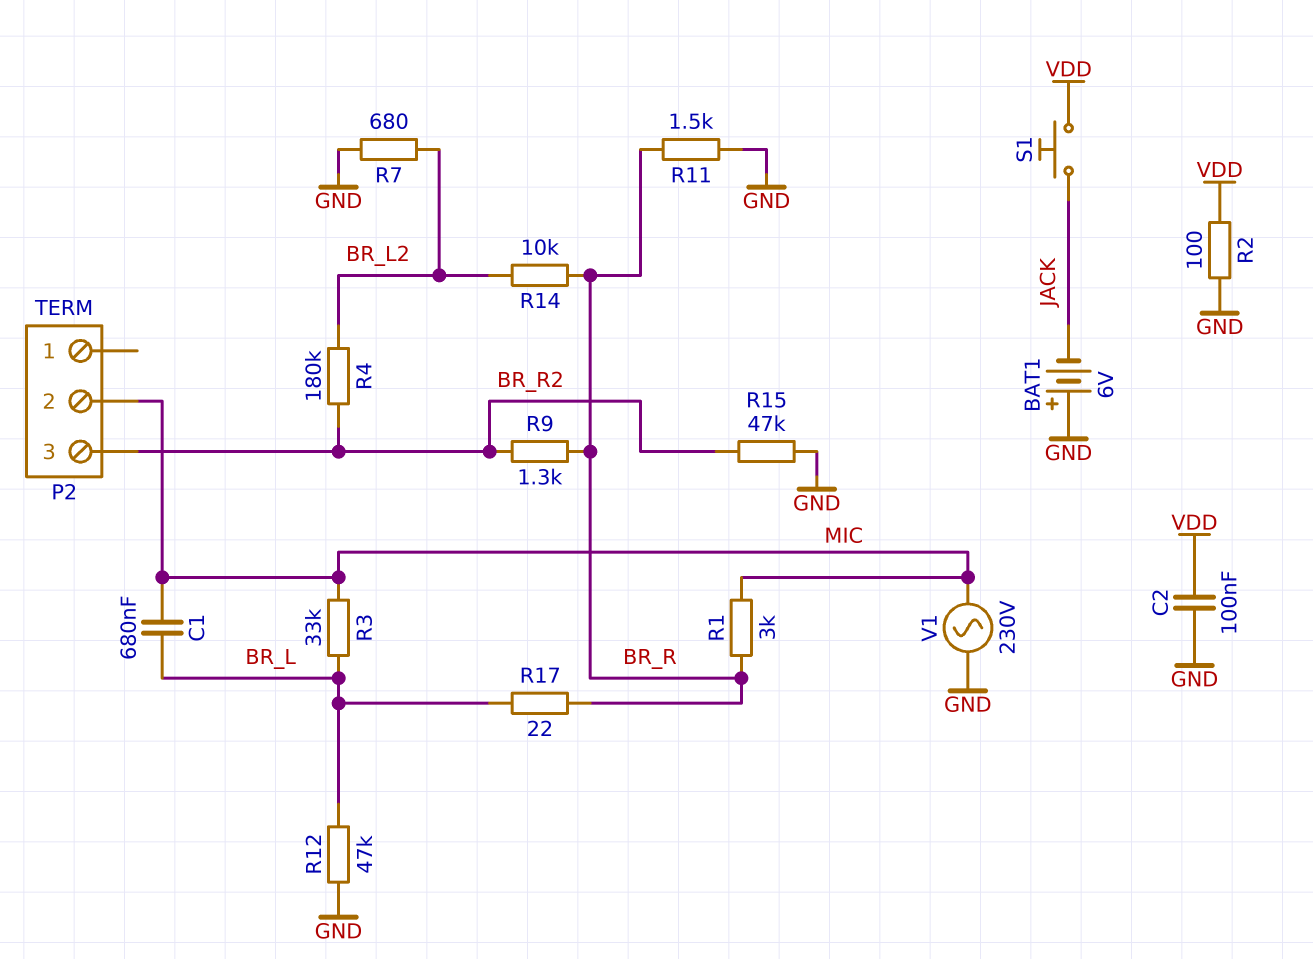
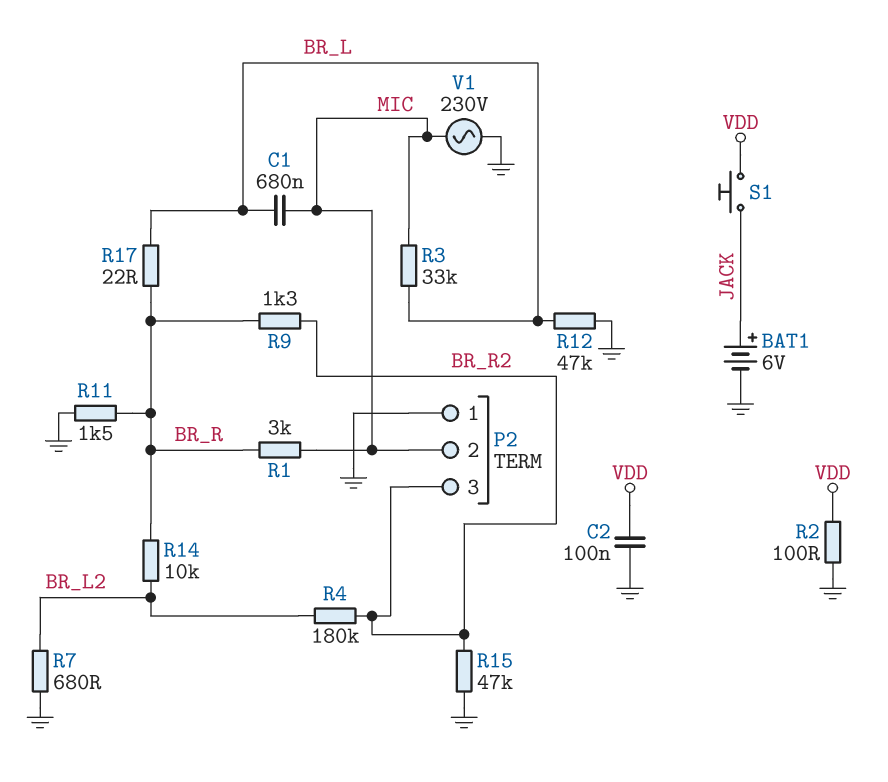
BAT1: 6V (plus GND, minus JACK) -> 6V (plus JACK, minus GND)
P2 pin 1: none -> GND

